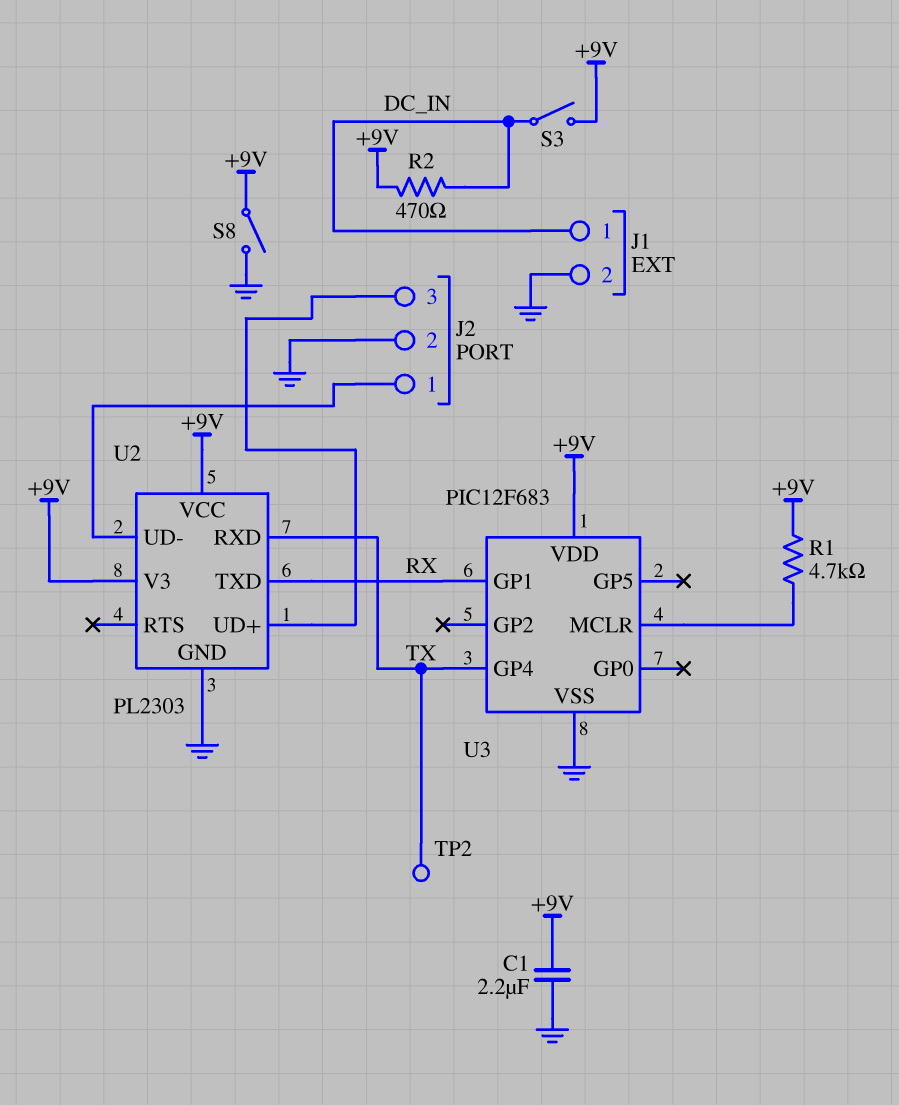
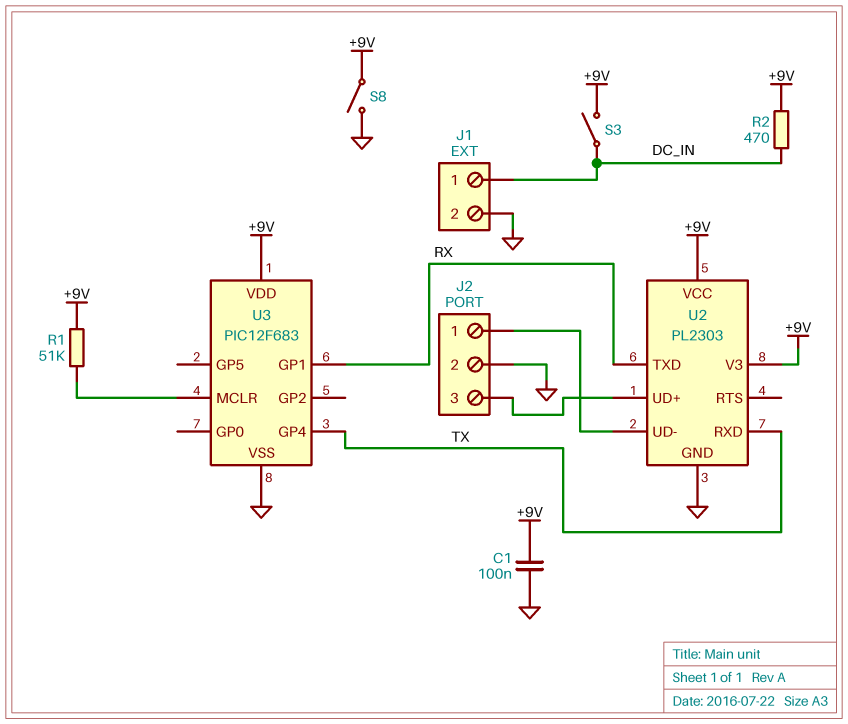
C1: 2.2uF (+9V, GND) -> 100nF (+9V, GND)
R1: 4.7k (+9V, U3/MCLR) -> 51k (+9V, U3/MCLR)
TP2: test point (TX) -> none

